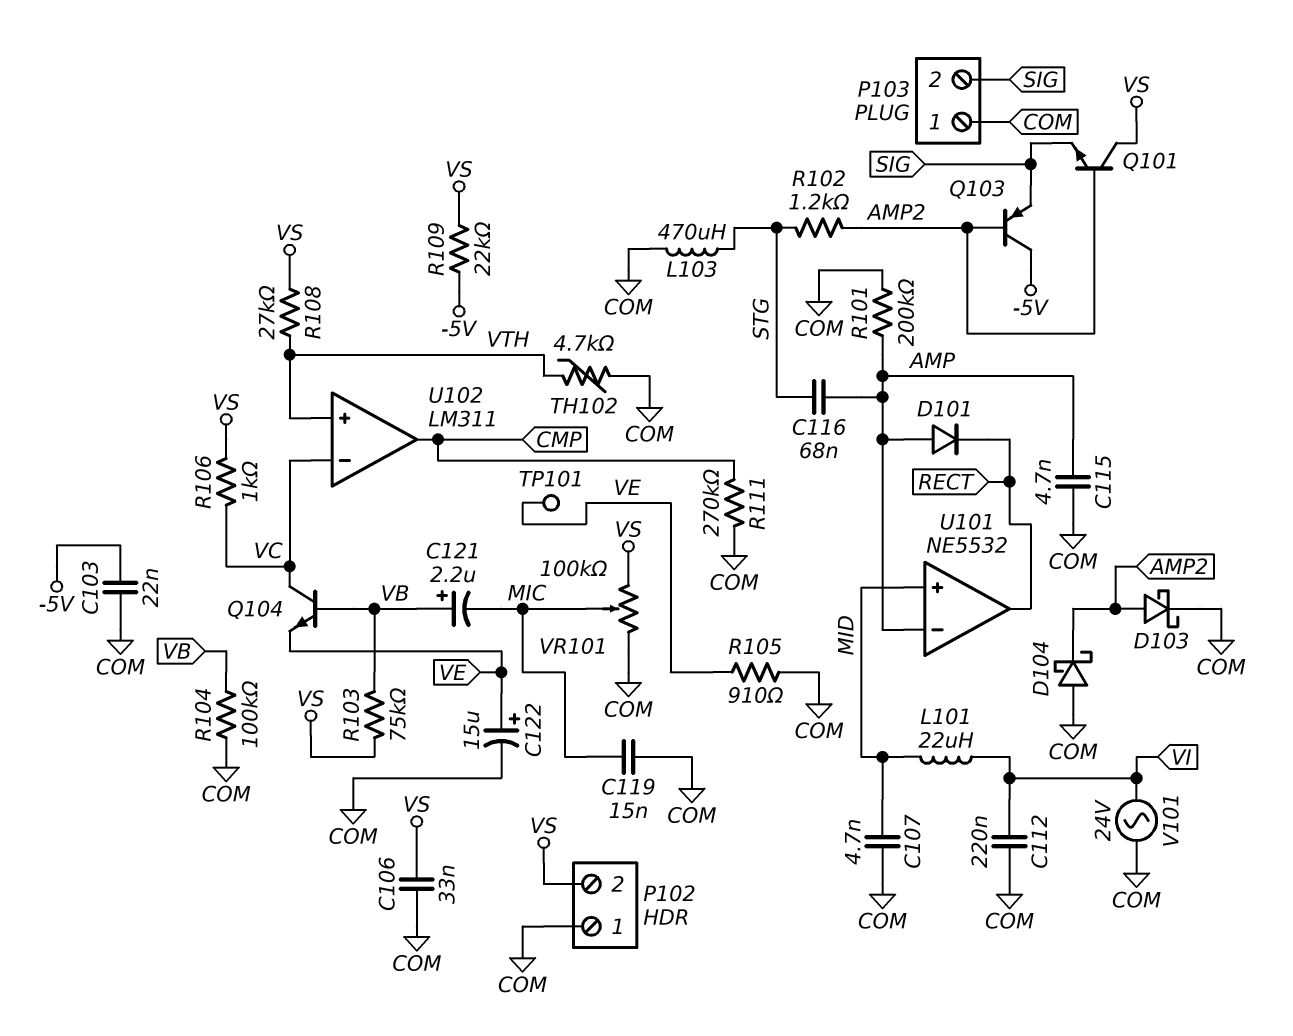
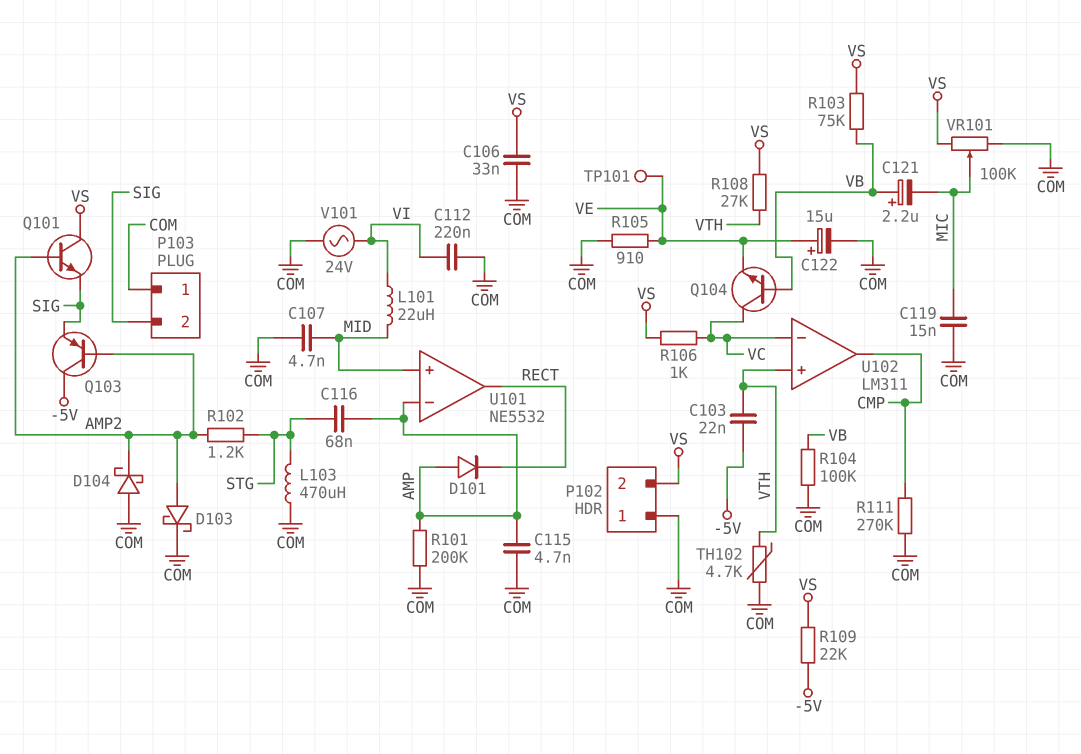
C103: 22nF (-5V, COM) -> 22nF (-5V, VTH)

